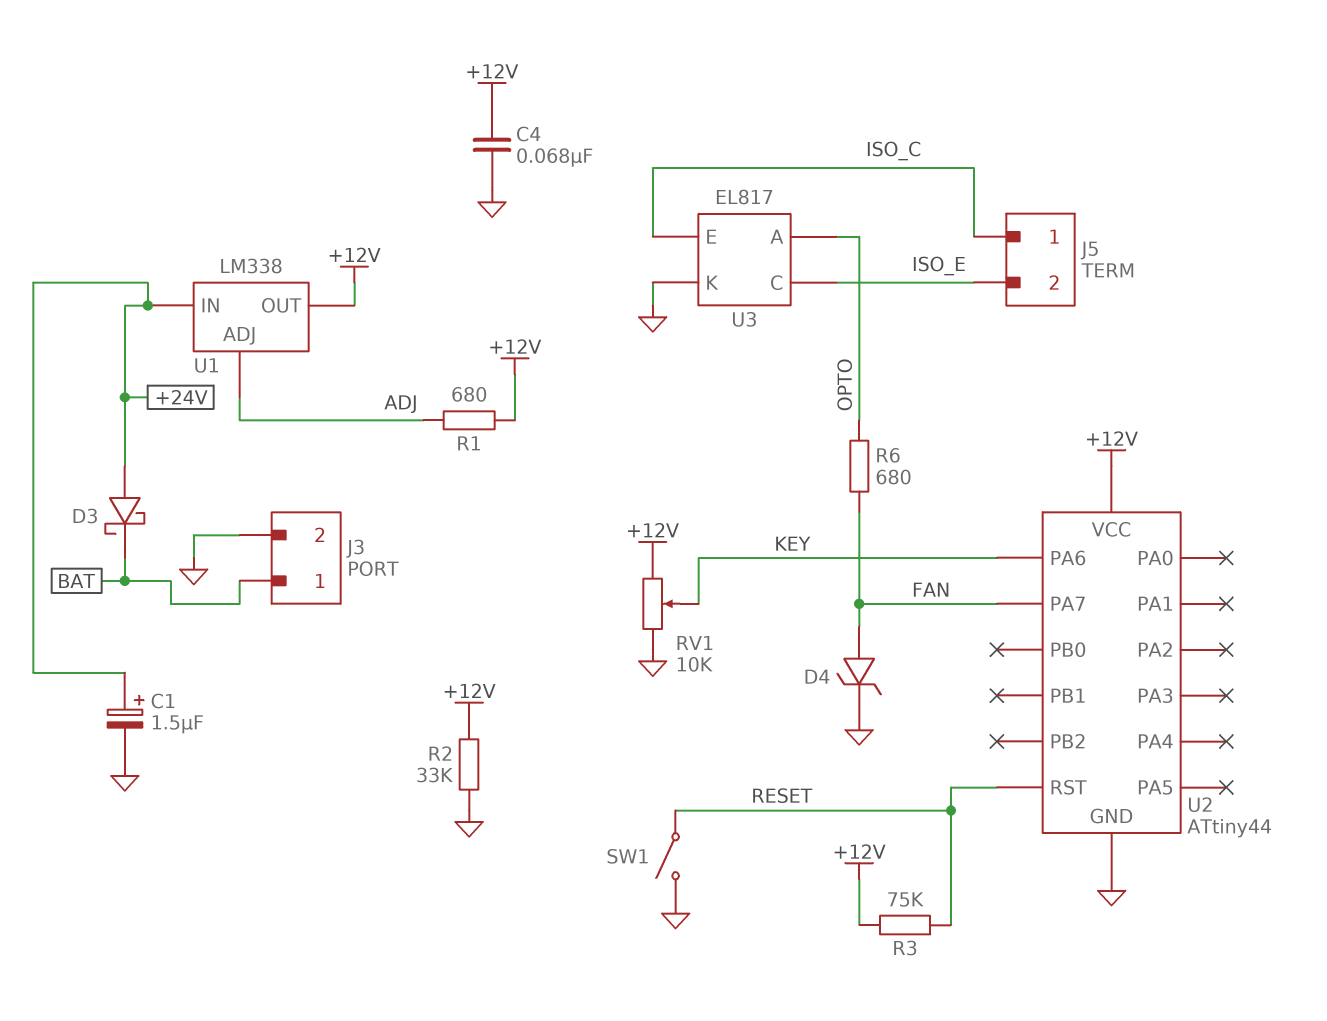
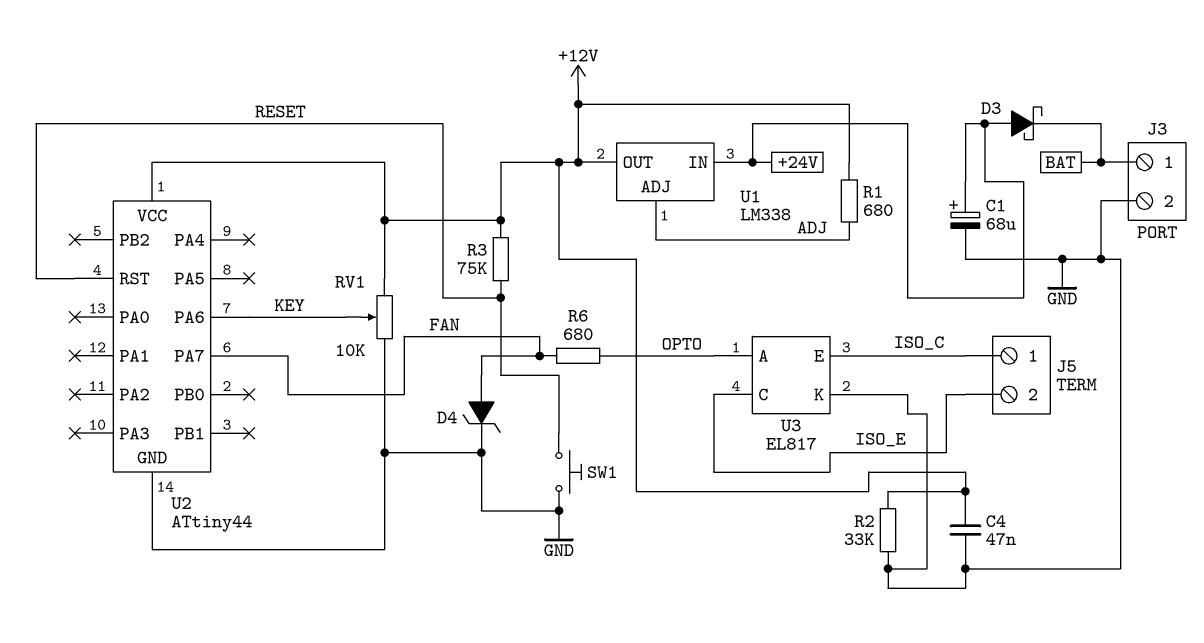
C1: 1.5uF (plus +24V, minus GND) -> 68uF (plus +24V, minus GND)
C4: 68nF (+12V, GND) -> 47nF (+12V, GND)
SW1: switch (GND, RESET) -> button (GND, RESET)

